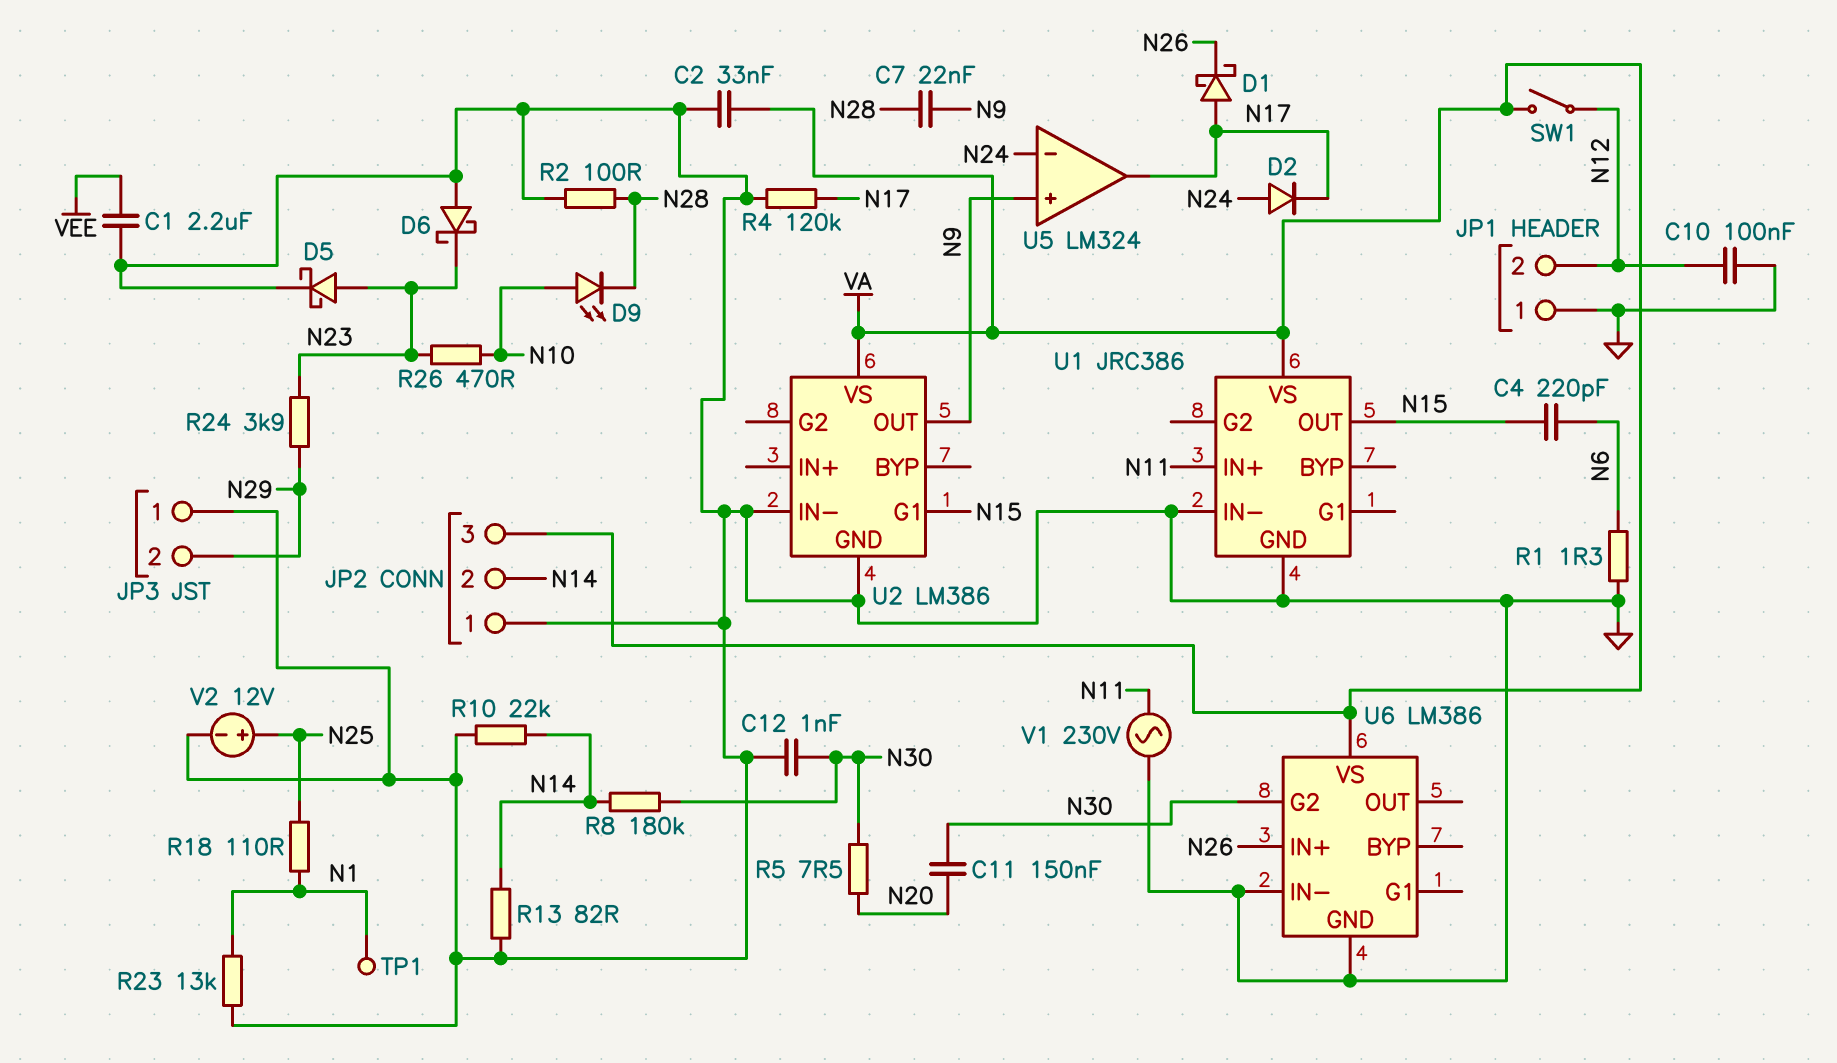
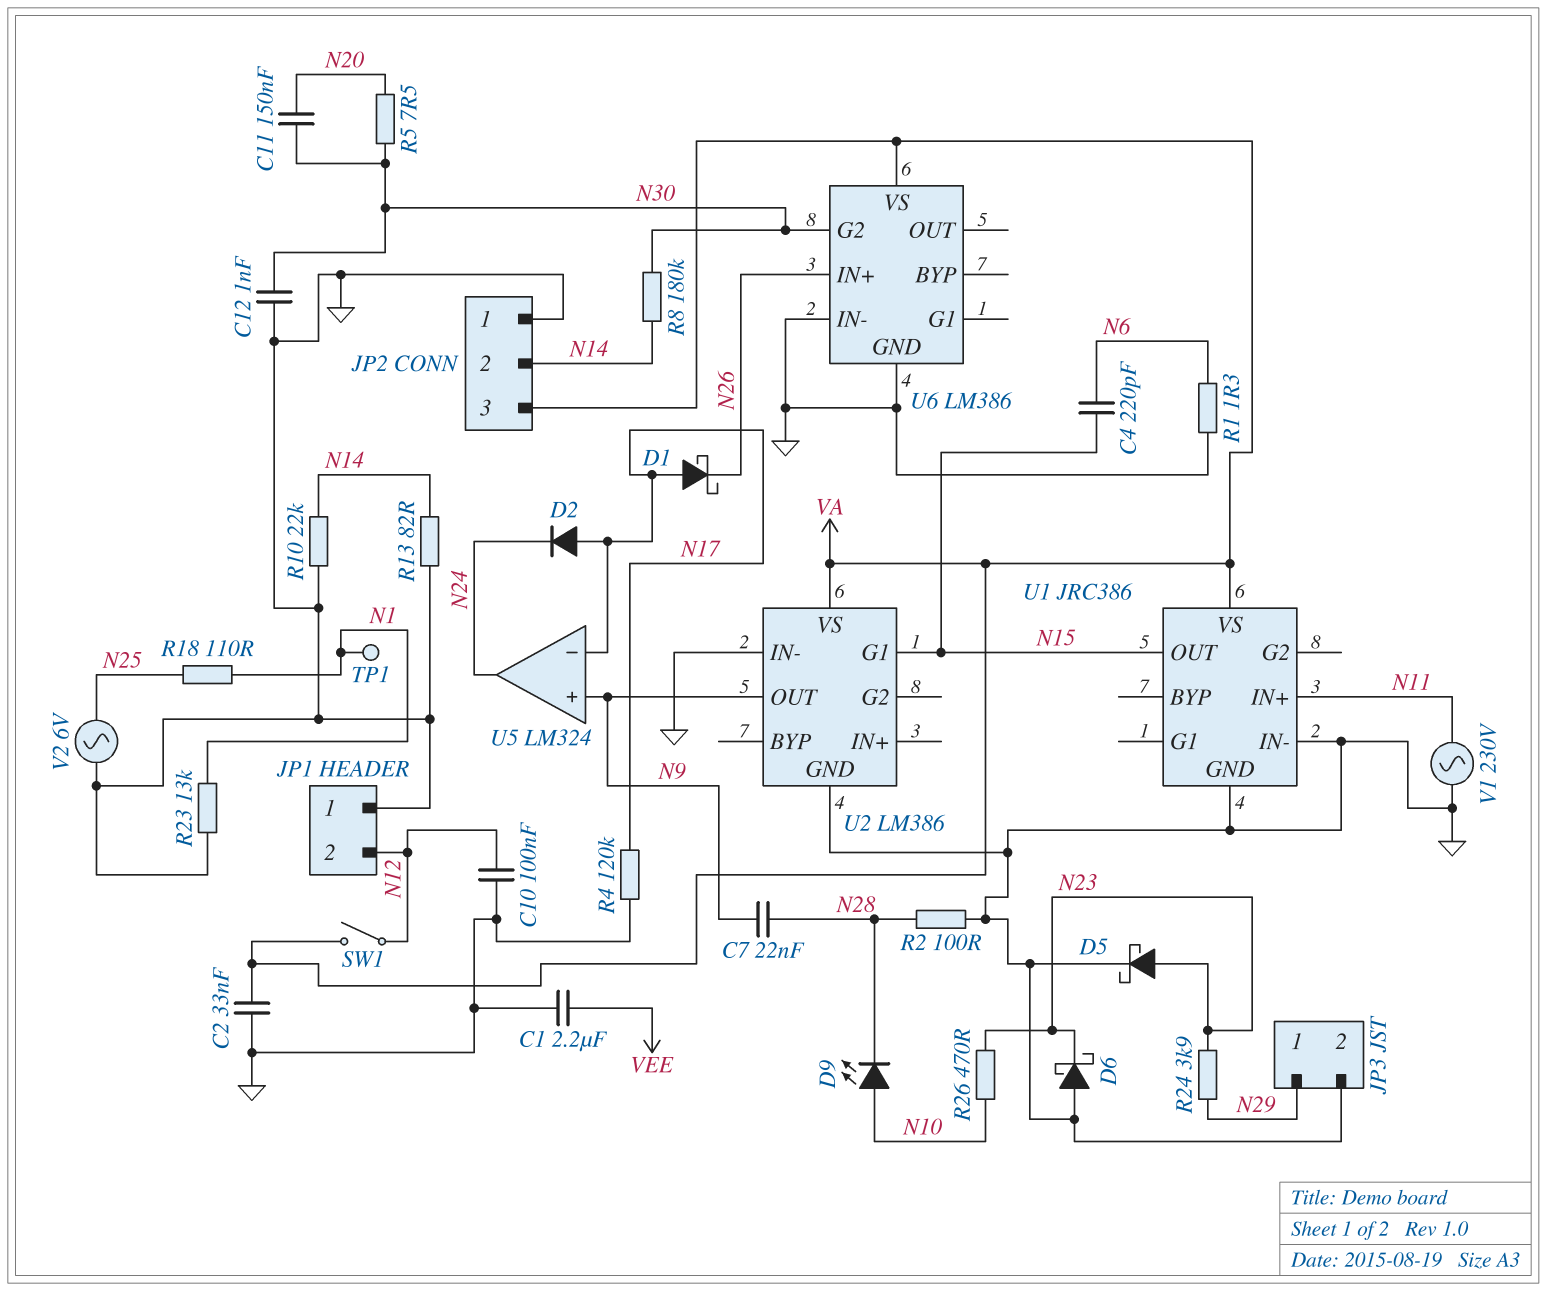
D2: diode (A N24, K N17) -> diode (A N17, K N24)
JP3 pin 1: GND -> N29
JP3 pin 2: N29 -> GND
U5 pin in-: N24 -> N17
U5 pin out: N17 -> N24
V2: 12V (plus N25, minus GND) -> AC 6V (GND, N25)

